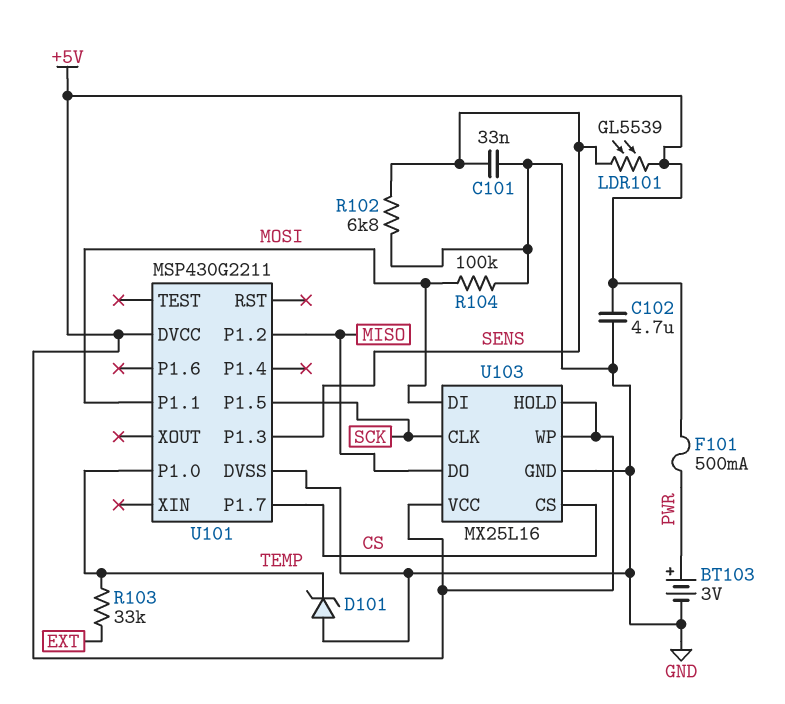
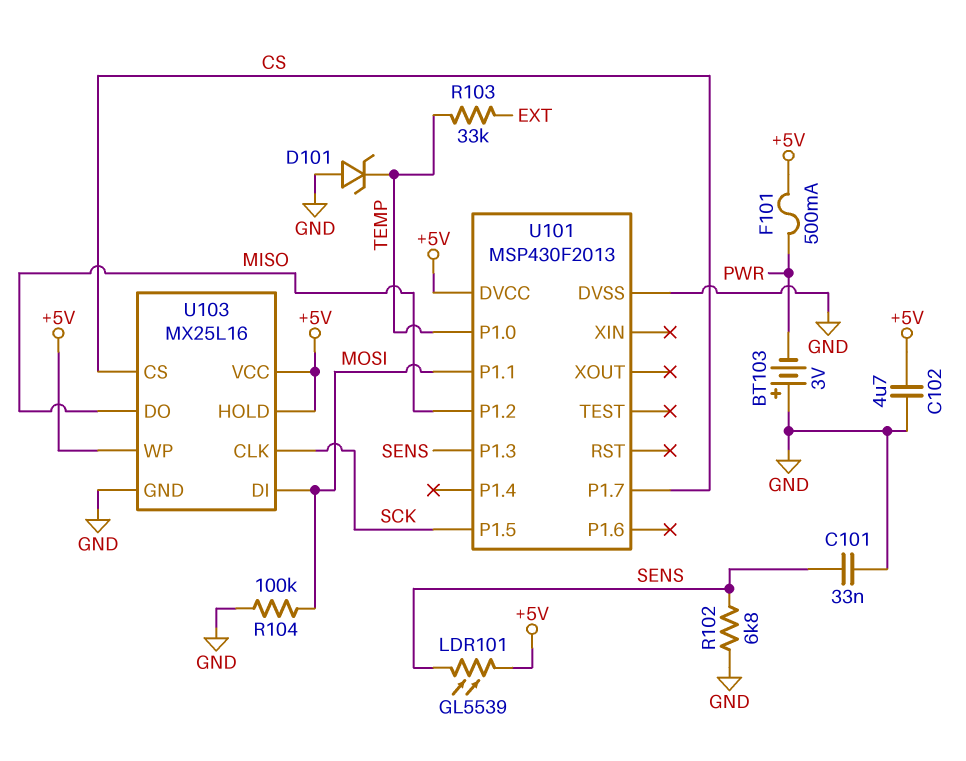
BT103: 3V (plus PWR, minus GND) -> 3V (plus GND, minus PWR)
U101: MSP430G2211 -> MSP430F2013

